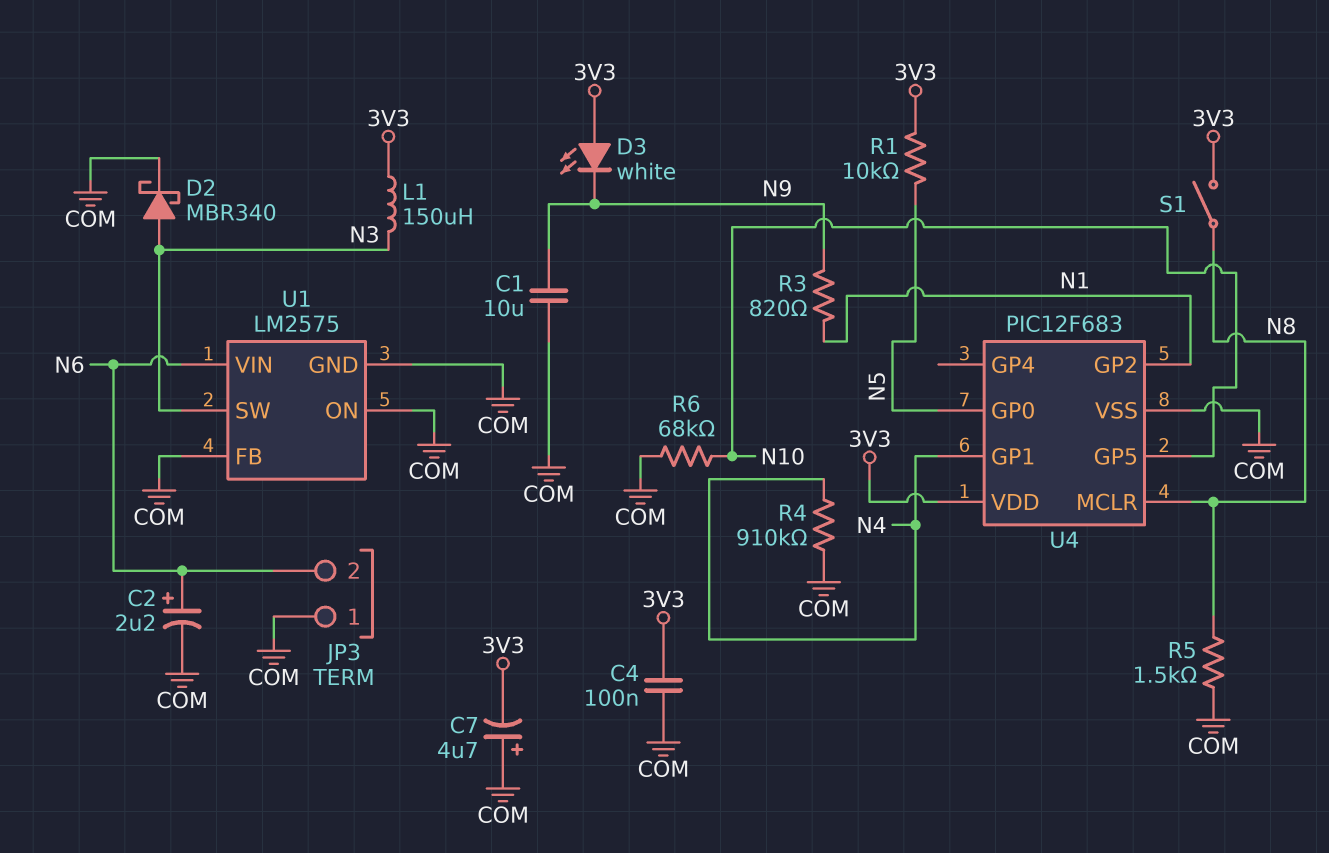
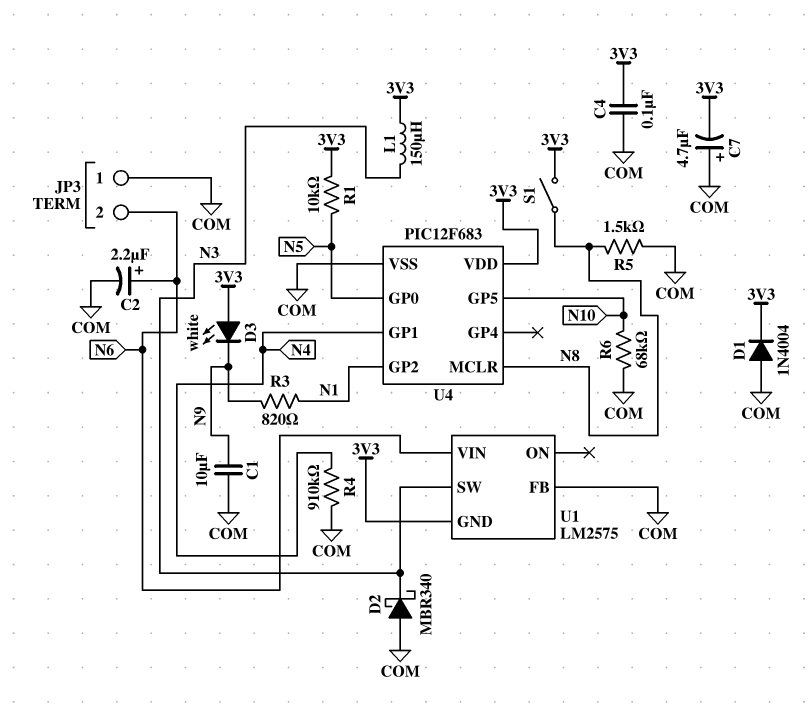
D1: none -> diode 1N4004 (A COM, K 3V3)
D2: schottky MBR340 (A N3, K COM) -> schottky MBR340 (A COM, K N3)
U1 pin GND: COM -> 3V3
U1 pin ON: COM -> none

